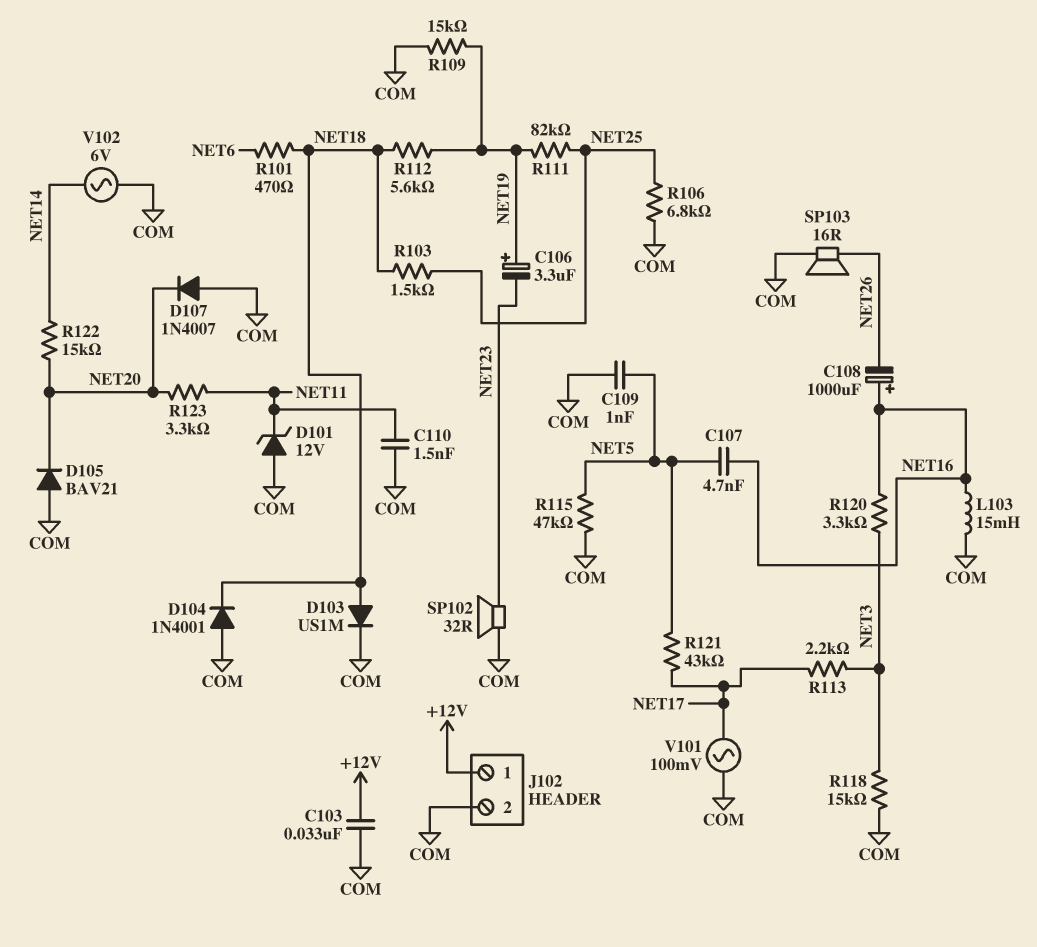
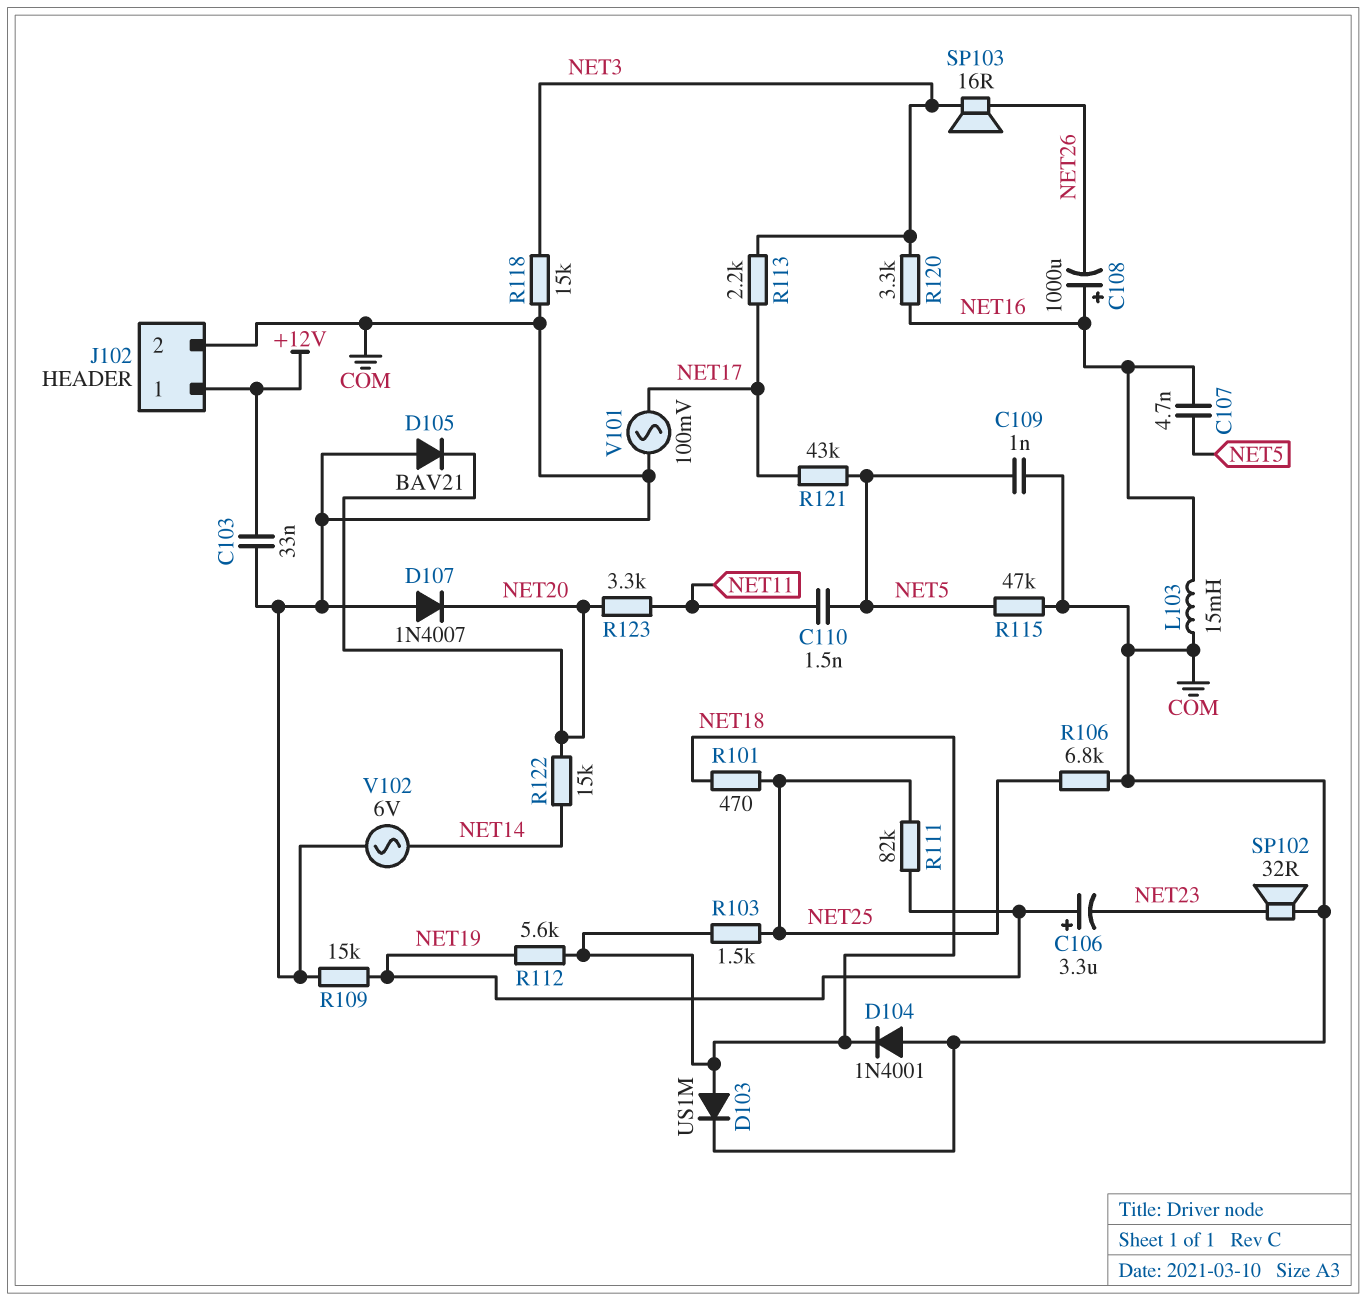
C110: 1.5nF (COM, NET11) -> 1.5nF (NET5, NET11)
D101: zener 12V (A COM, K NET11) -> none
R101: 470 (NET6, NET18) -> 470 (NET18, NET25)
SP103: speaker 16R (COM, NET26) -> speaker 16R (NET3, NET26)

